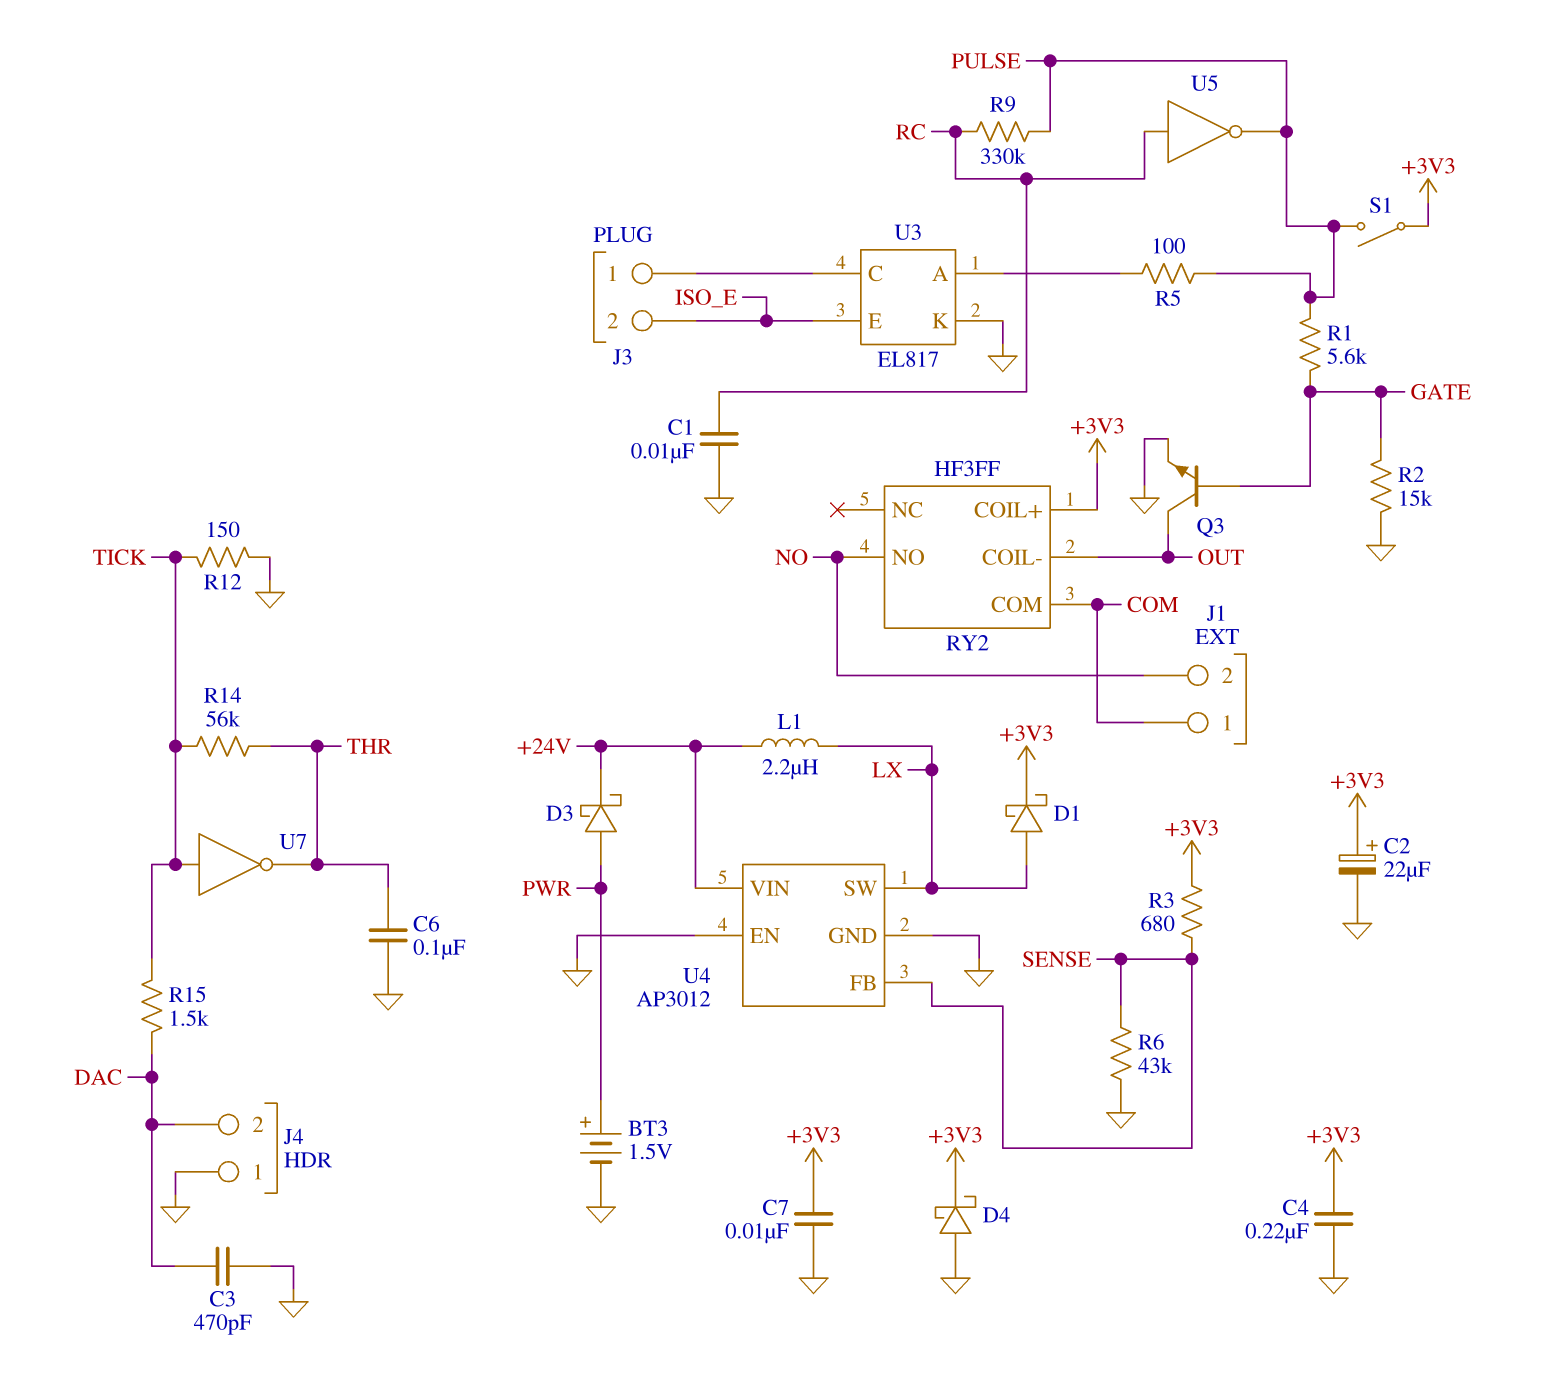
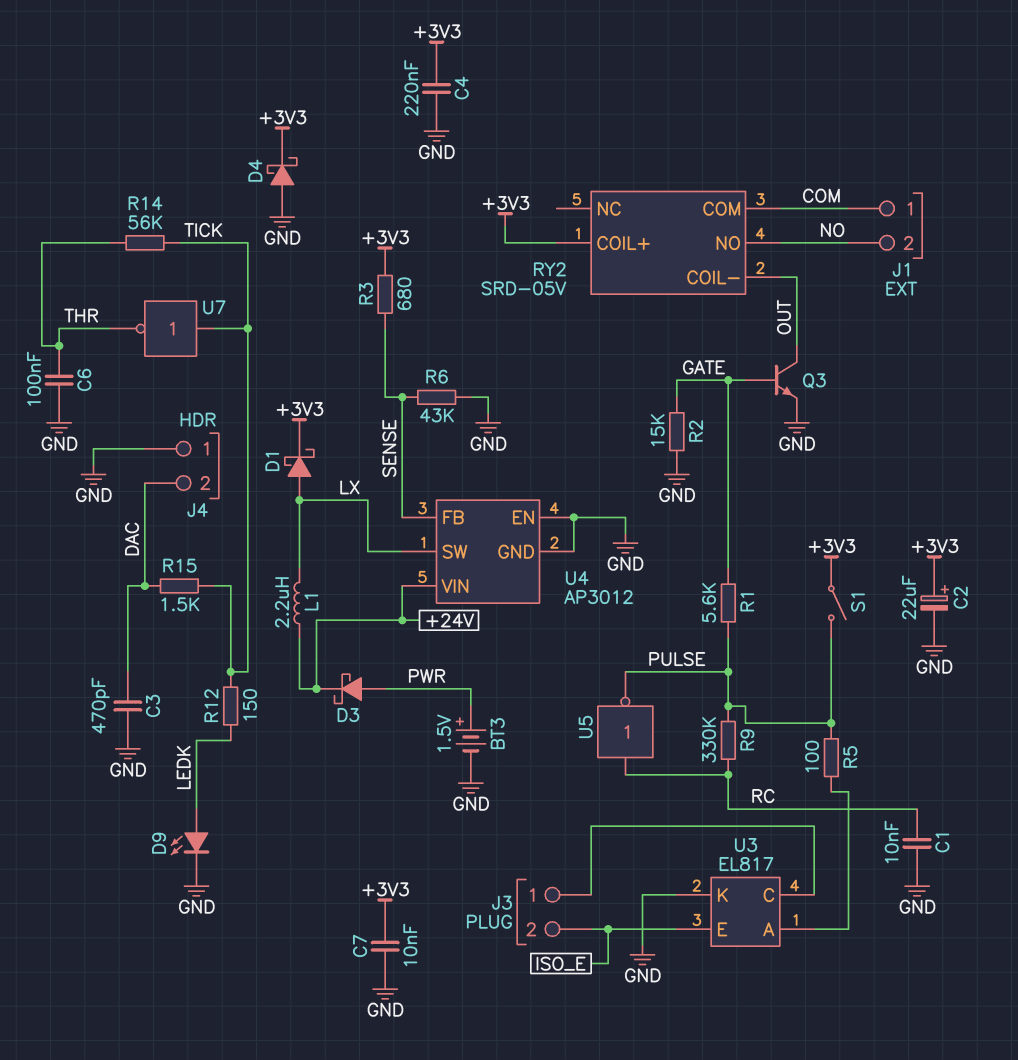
D9: none -> LED (A LEDK, K GND)
R12: 150 (GND, TICK) -> 150 (LEDK, TICK)
RY2: HF3FF -> SRD-05V

